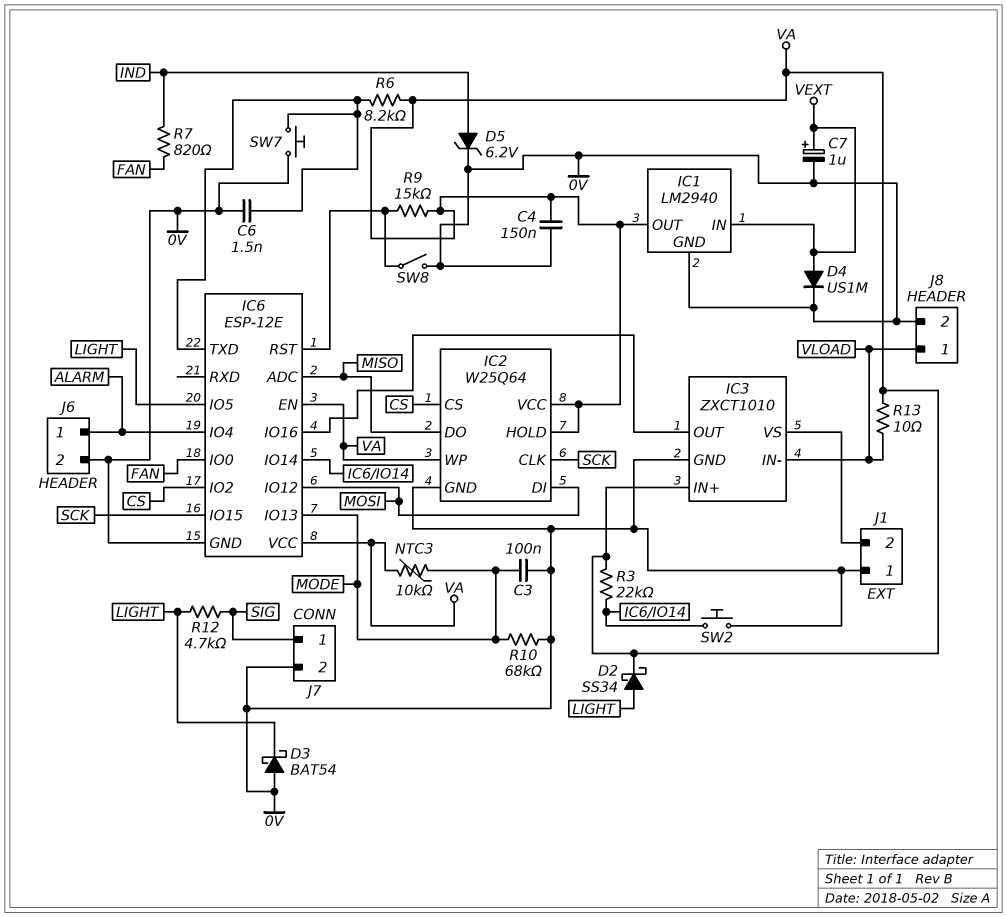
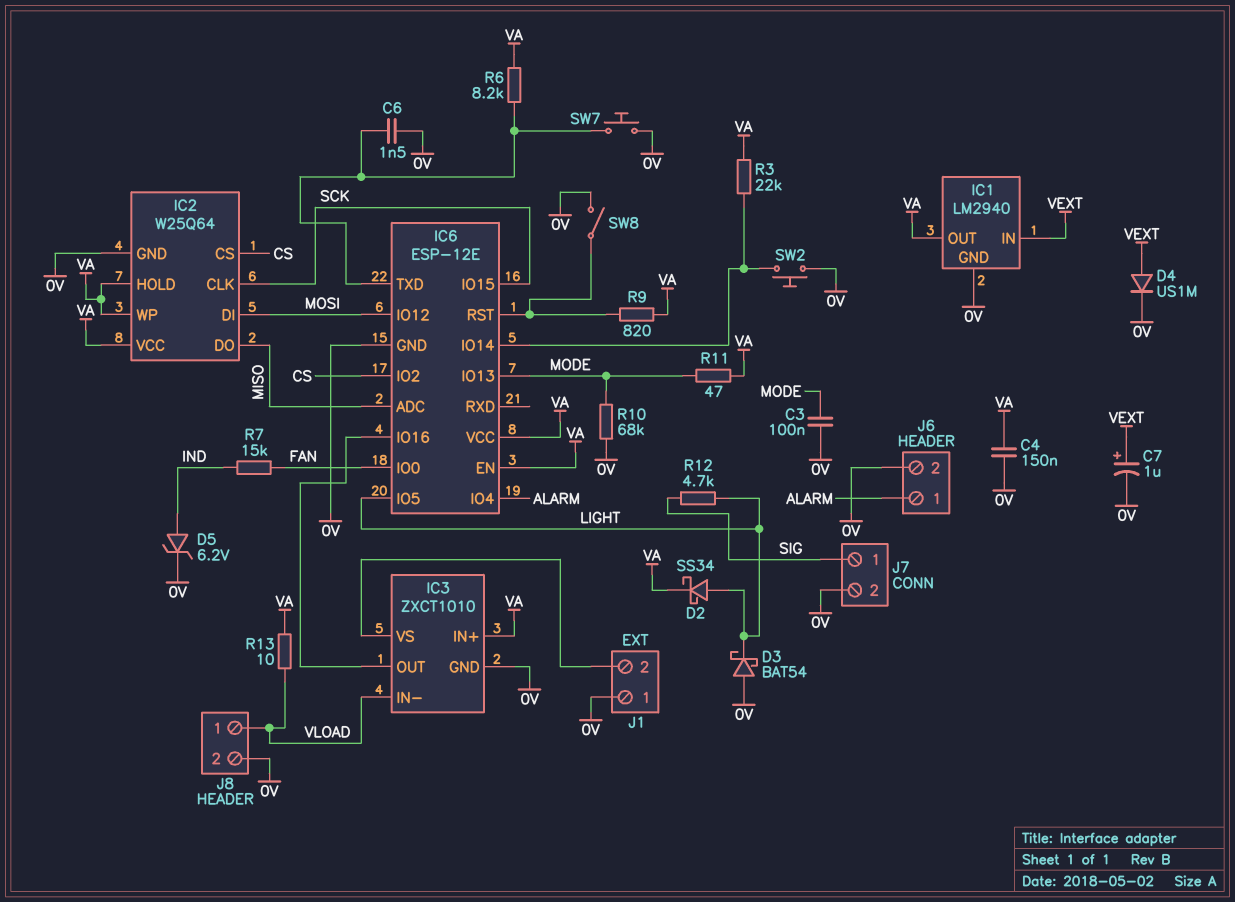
NTC3: 10k (MODE, VA) -> none
R7: 820 (FAN, IND) -> 15k (FAN, IND)
R9: 15k (IC6/RST, VA) -> 820 (IC6/RST, VA)
R11: none -> 47 (MODE, VA)

